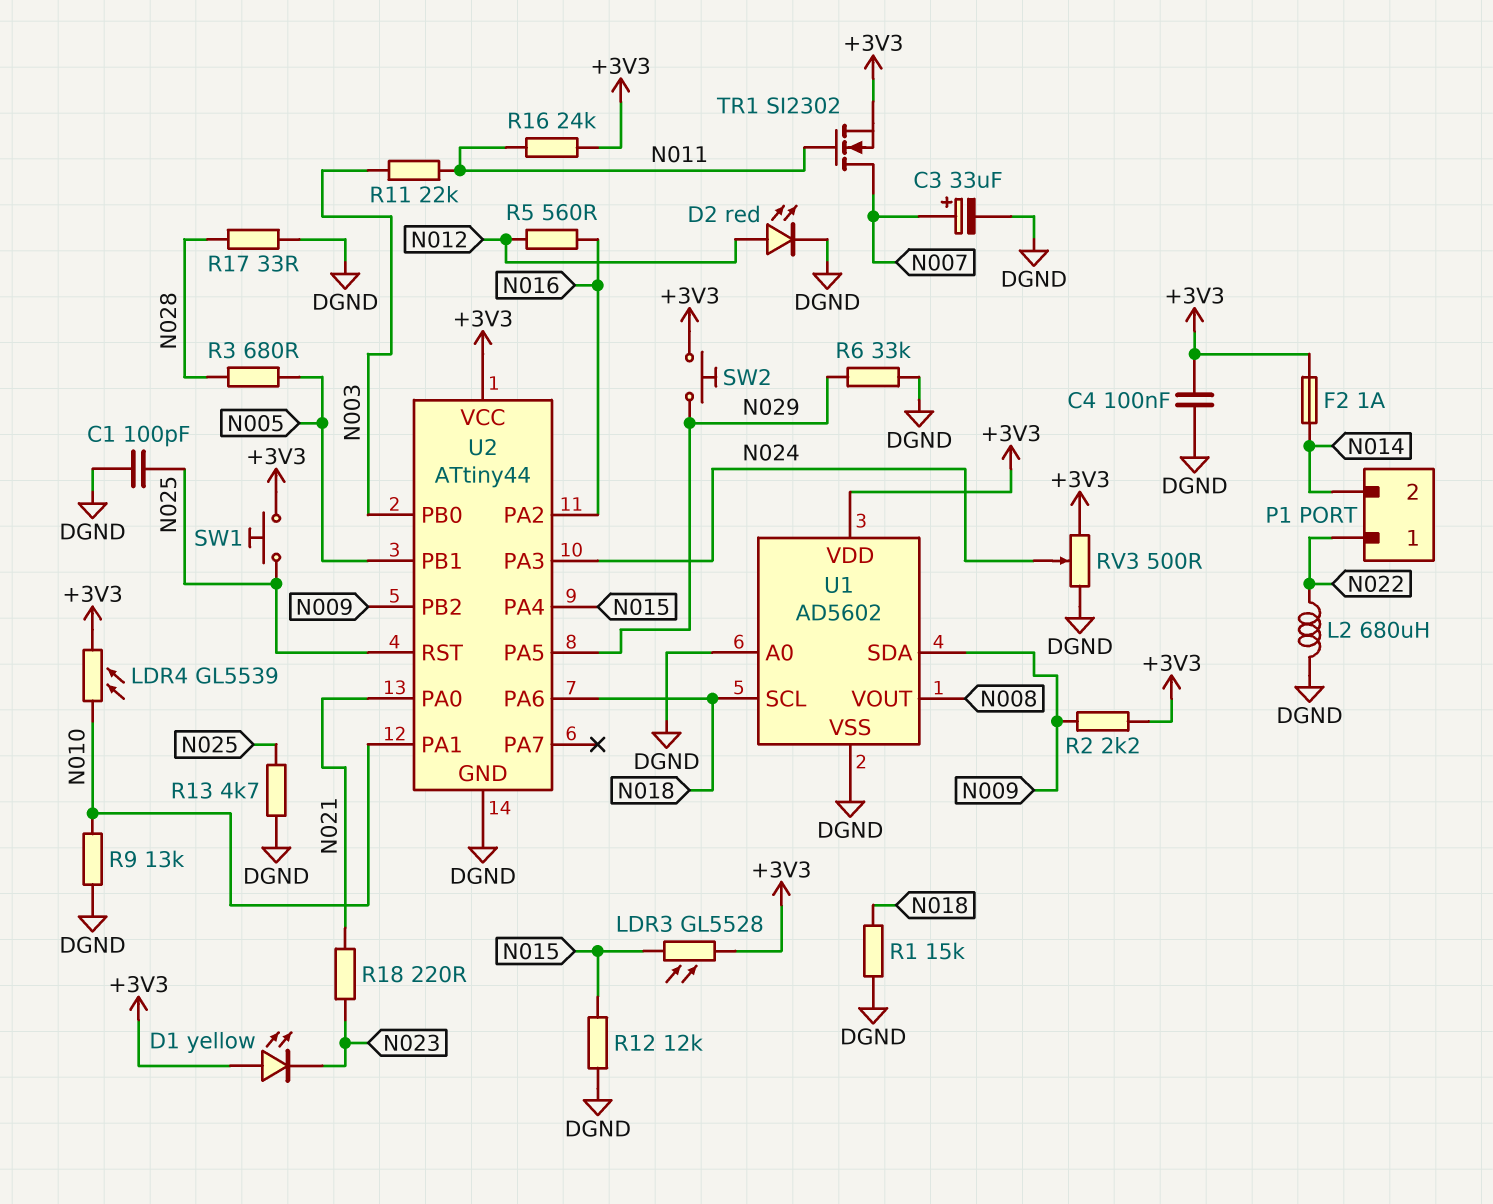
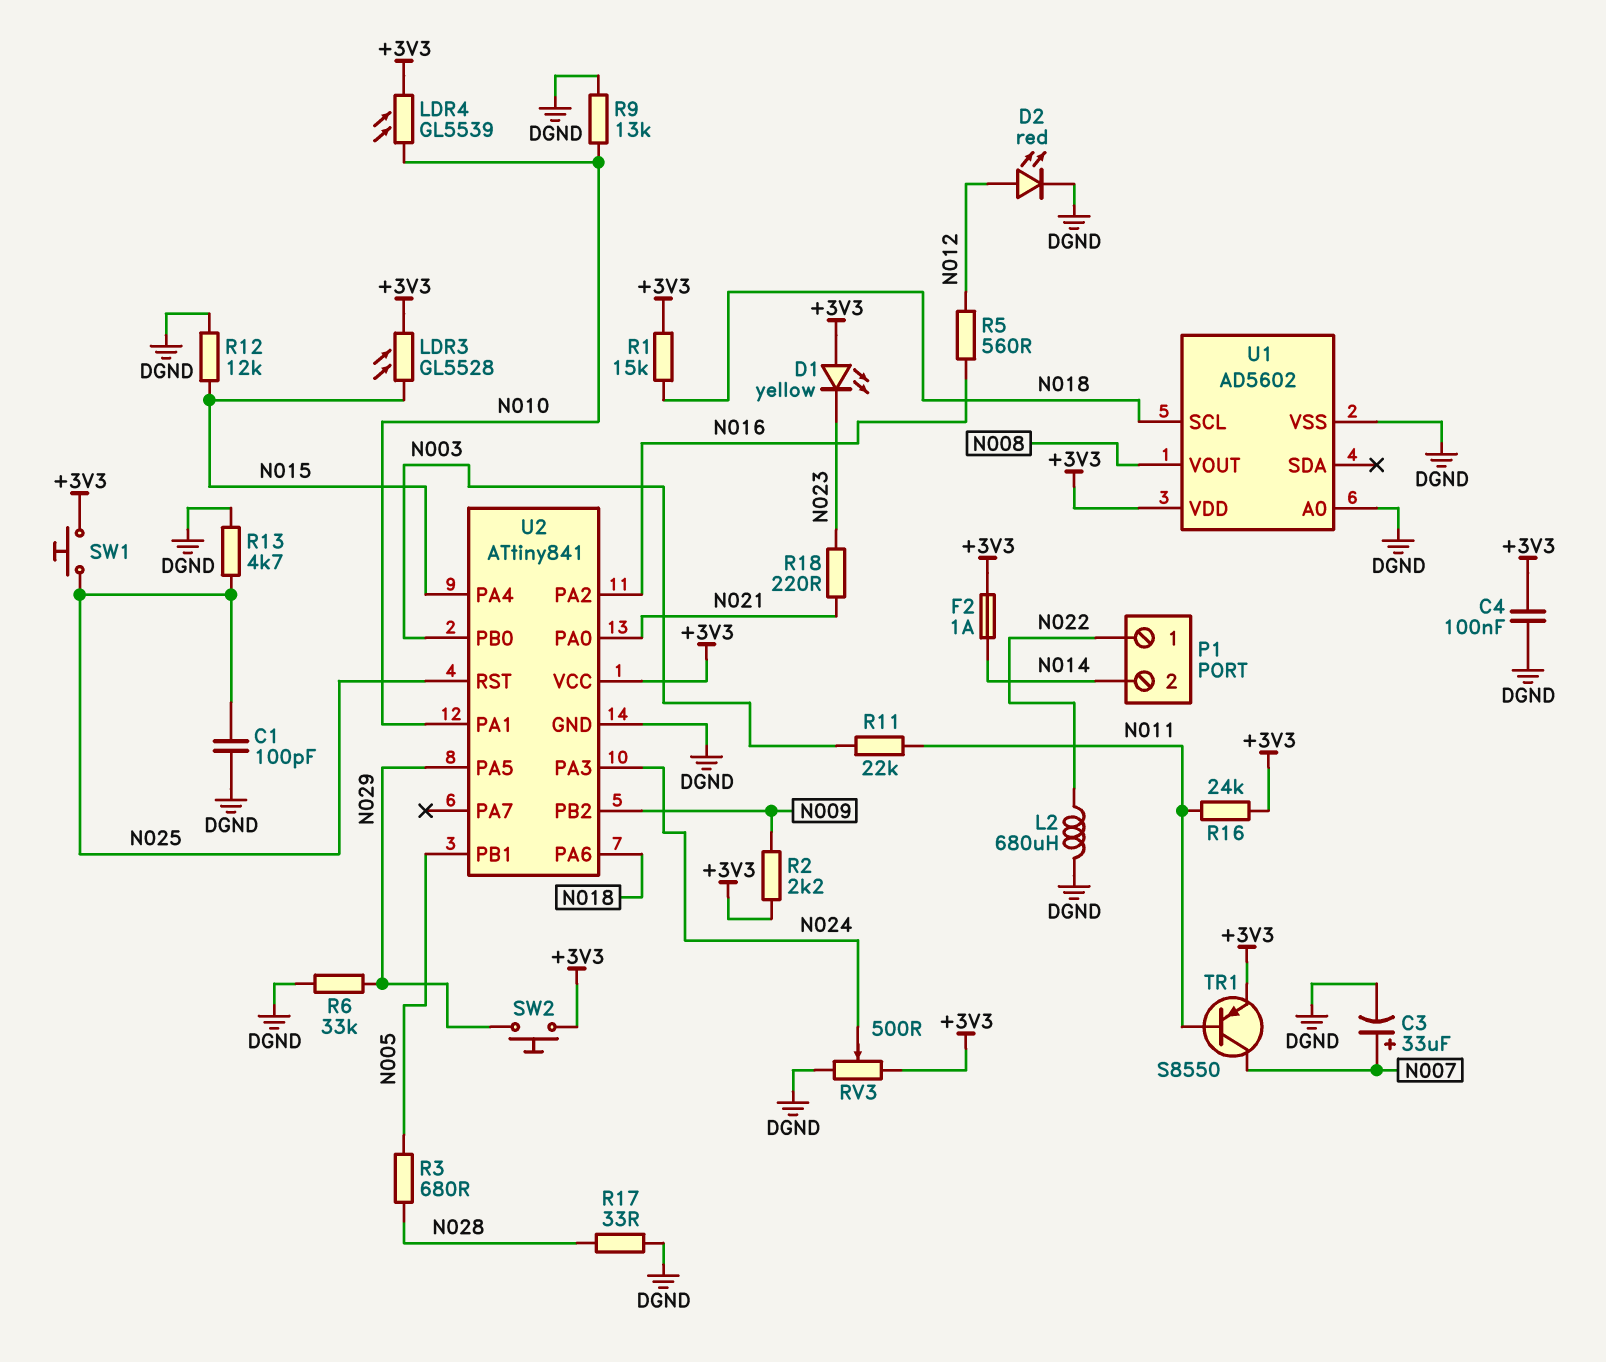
R1: 15k (DGND, N018) -> 15k (+3V3, N018)
TR1: NMOS SI2302 (G N011, D N007, S +3V3) -> PNP S8550 (B N011, C N007, E +3V3)
U1 pin SDA: N009 -> none
U2: ATtiny44 -> ATtiny841

